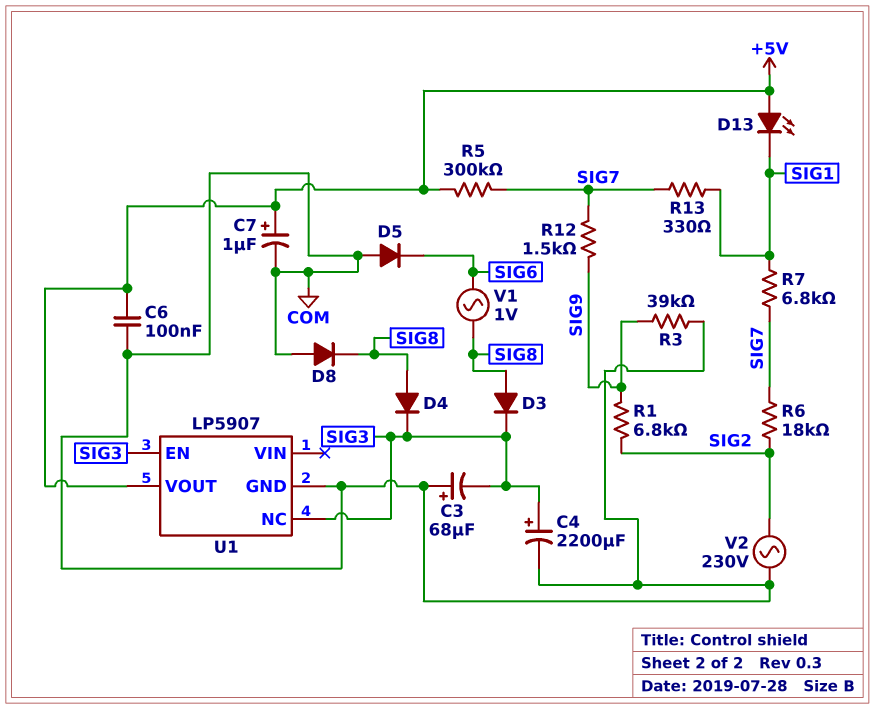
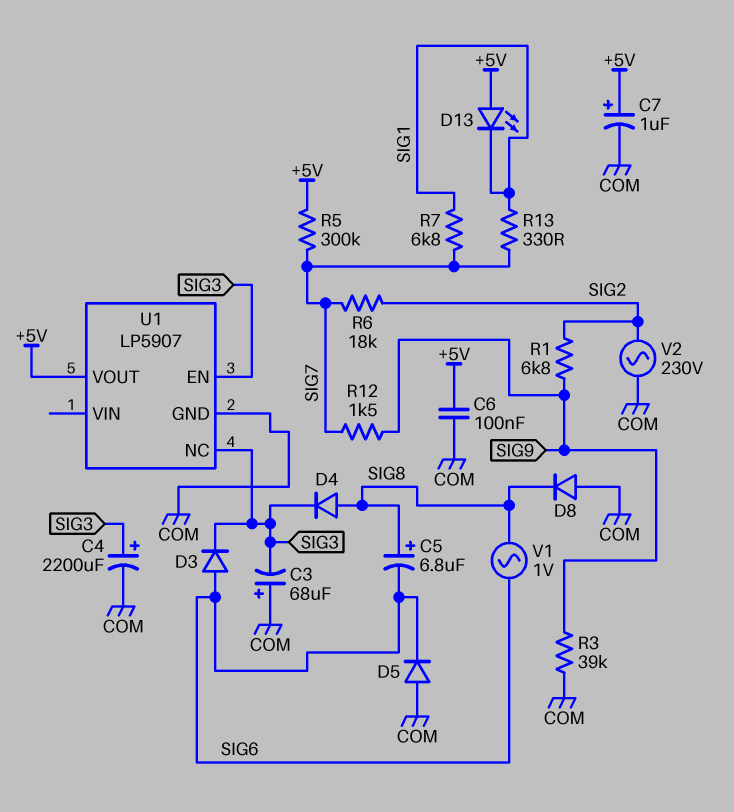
C5: none -> 6.8uF (plus SIG8, minus SIG6)
D3: diode (A SIG8, K SIG3) -> diode (A SIG6, K SIG3)

